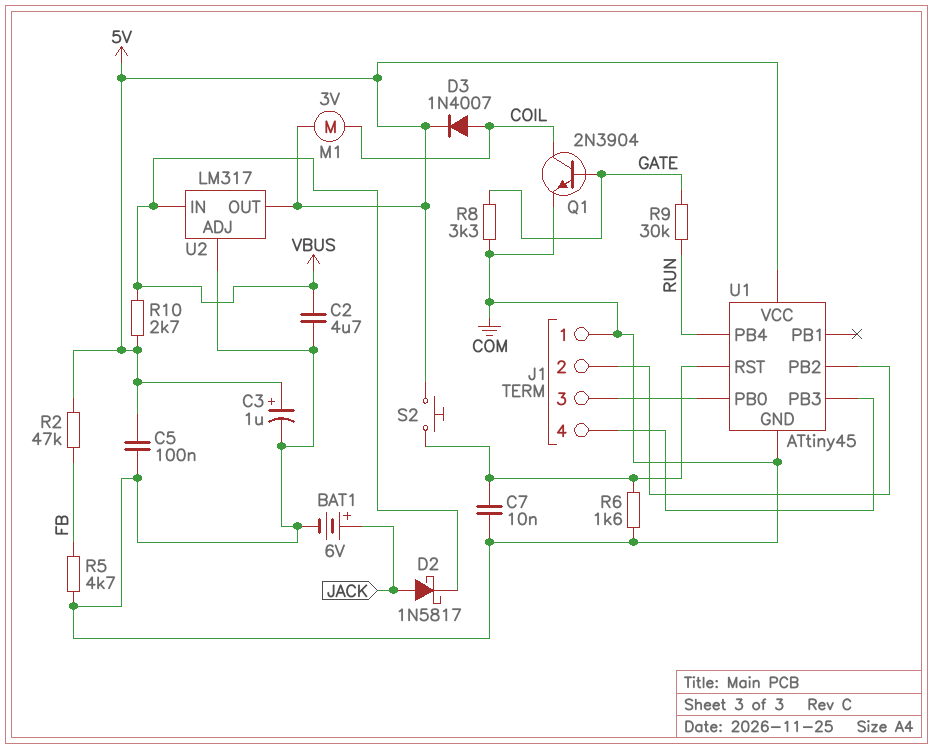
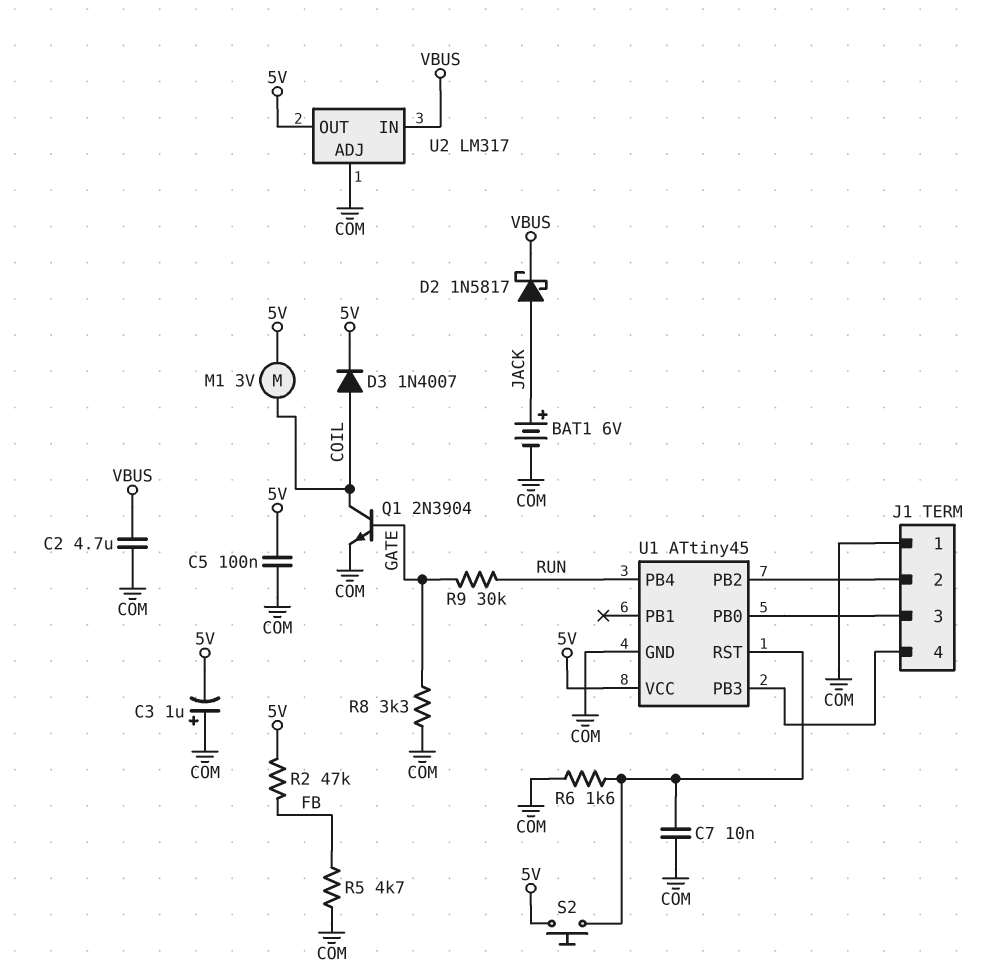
C3: 1uF (plus 5V, minus COM) -> 1uF (plus COM, minus 5V)
R10: 2.7k (5V, VBUS) -> none

